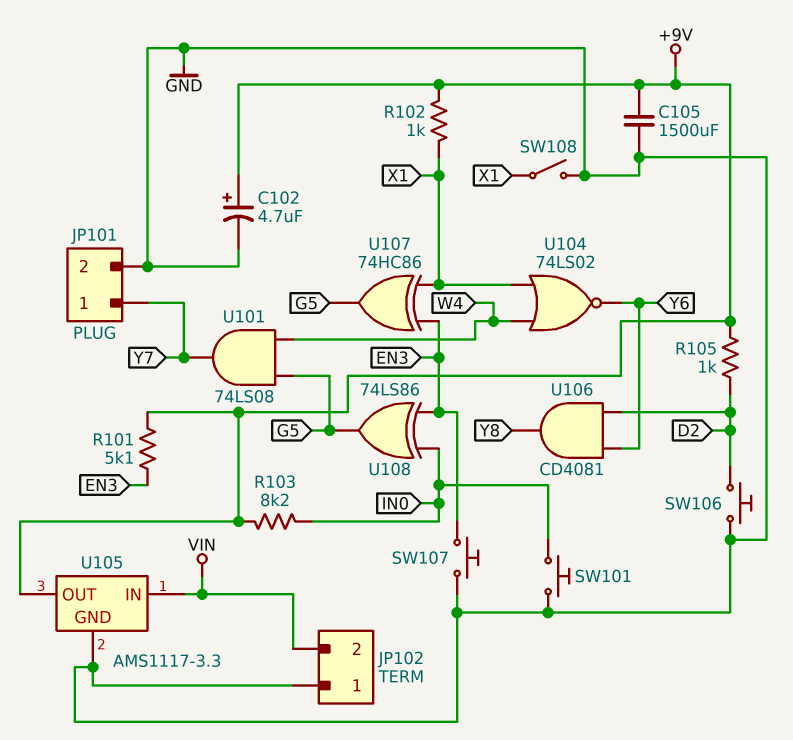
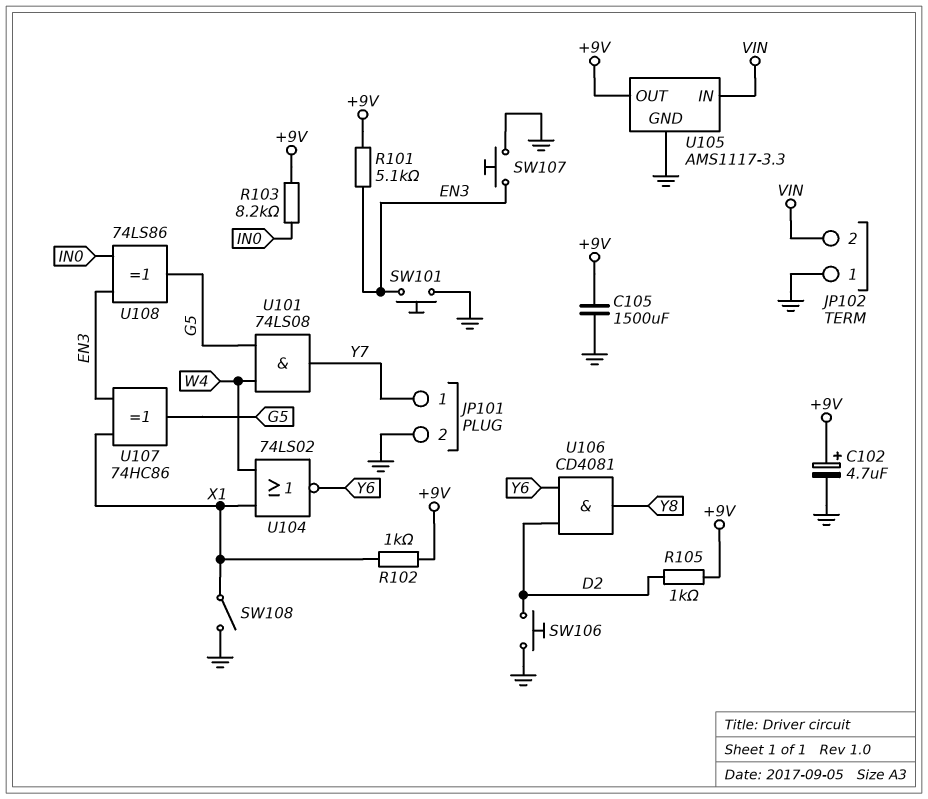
SW101: button (GND, IN0) -> button (EN3, GND)

